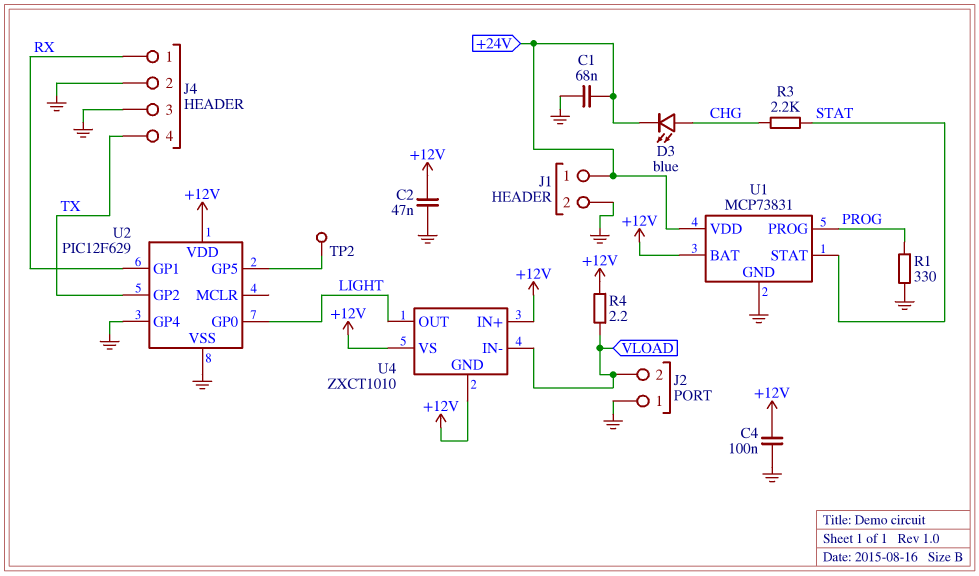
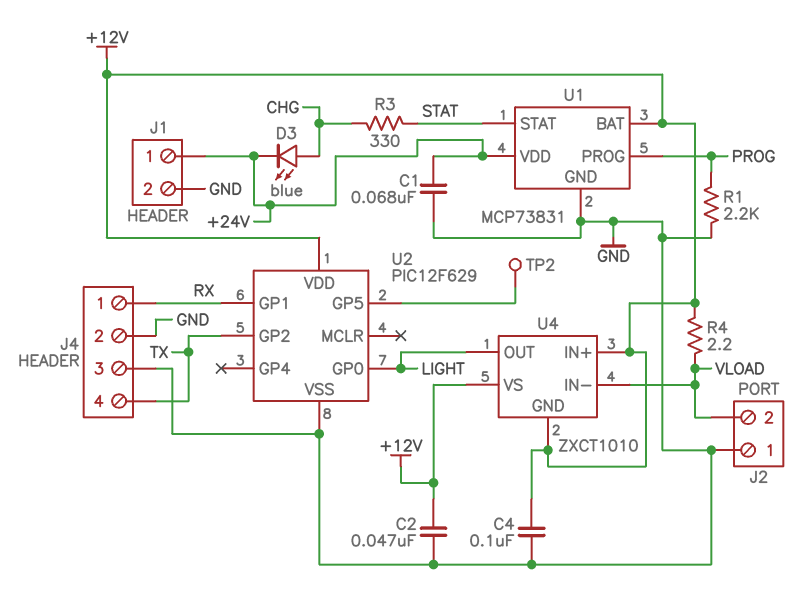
R1: 330 (GND, PROG) -> 2.2k (GND, PROG)
R3: 2.2k (CHG, STAT) -> 330 (CHG, STAT)
U2 pin GP4: GND -> none

